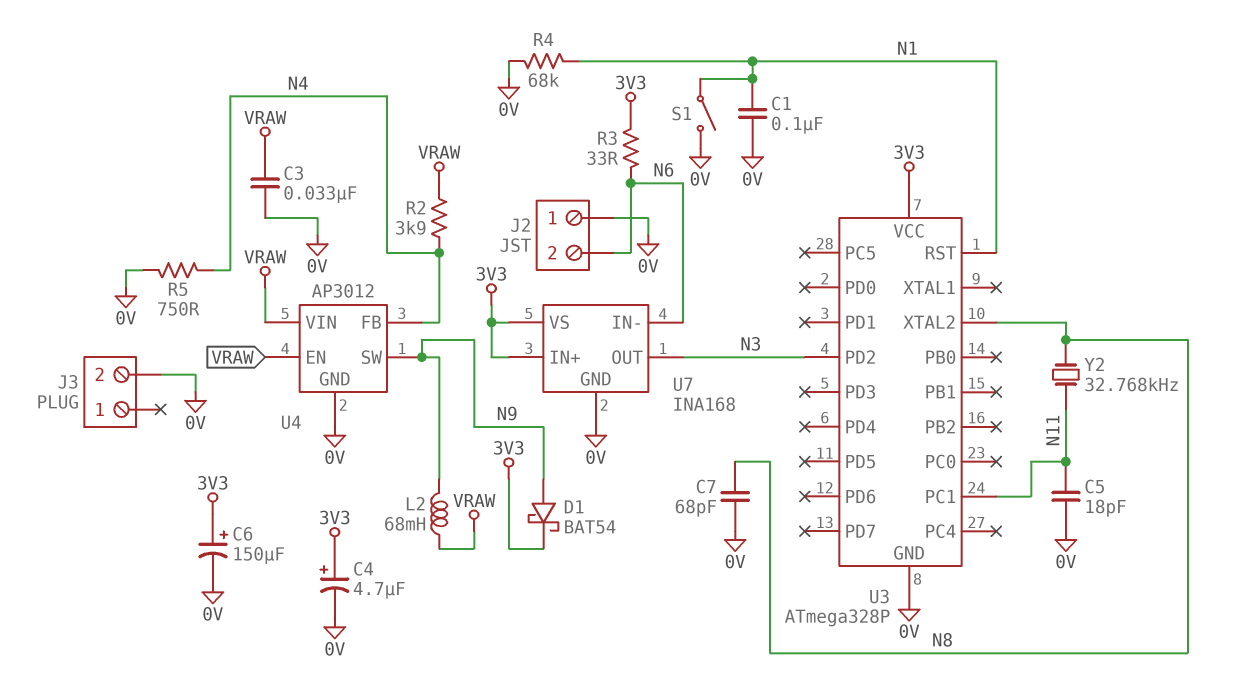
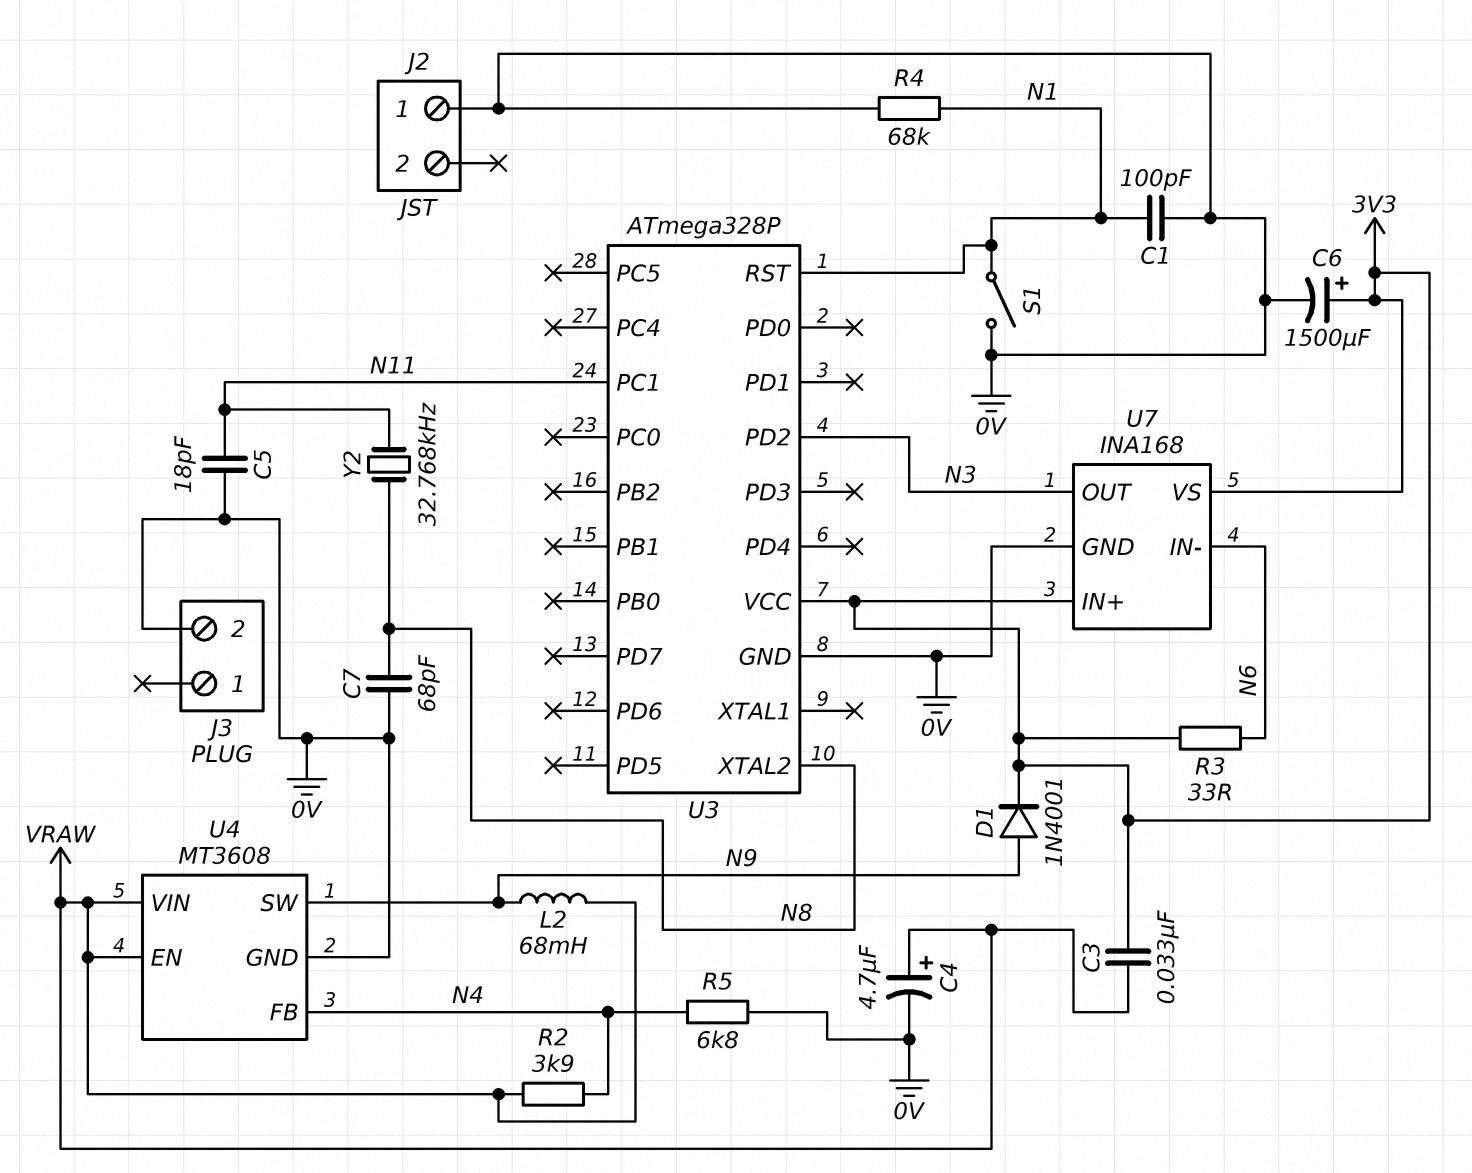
C1: 100nF (0V, N1) -> 100pF (0V, N1)
C3: 33nF (0V, VRAW) -> 33nF (3V3, VRAW)
C4: 4.7uF (plus 3V3, minus 0V) -> 4.7uF (plus VRAW, minus 0V)
C6: 150uF (plus 3V3, minus 0V) -> 1500uF (plus 3V3, minus 0V)
D1: schottky BAT54 (A N9, K 3V3) -> diode 1N4001 (A N9, K 3V3)
J2 pin 2: N6 -> none
R5: 750 (0V, N4) -> 6.8k (0V, N4)
U4: AP3012 -> MT3608

